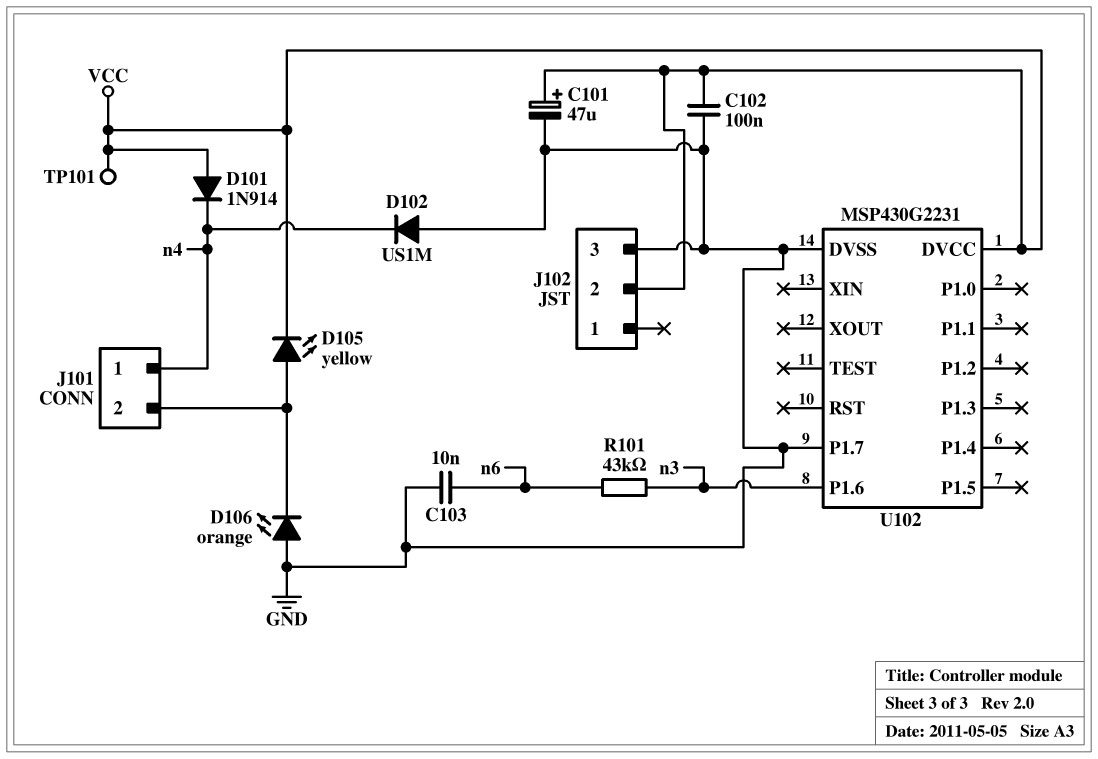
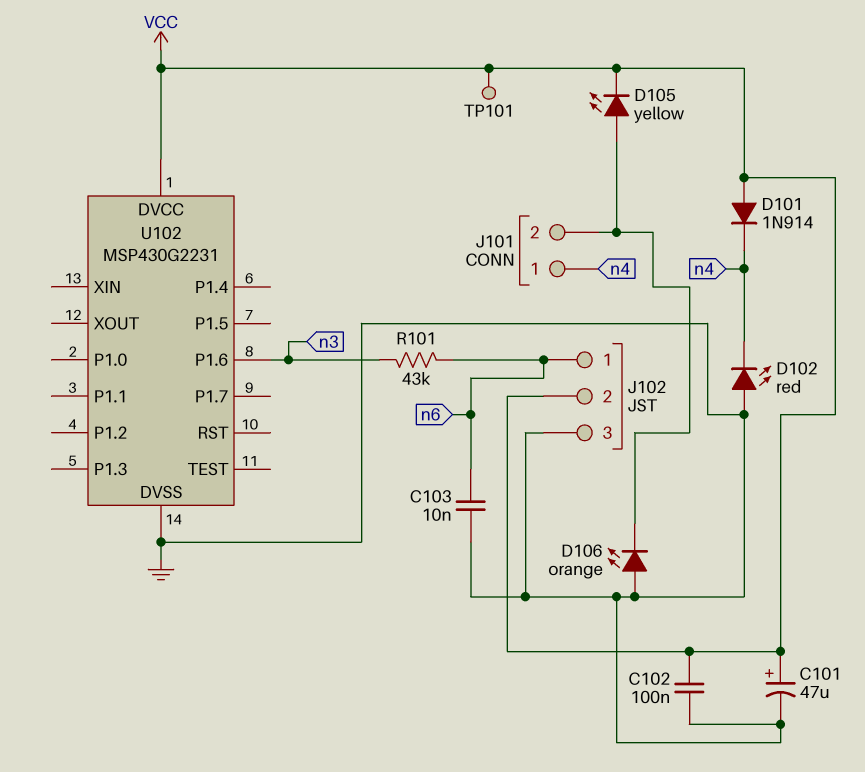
D102: diode US1M (A GND, K n4) -> LED red (A GND, K n4)
J102 pin 1: none -> n6
U102 pin P1.7: GND -> none

